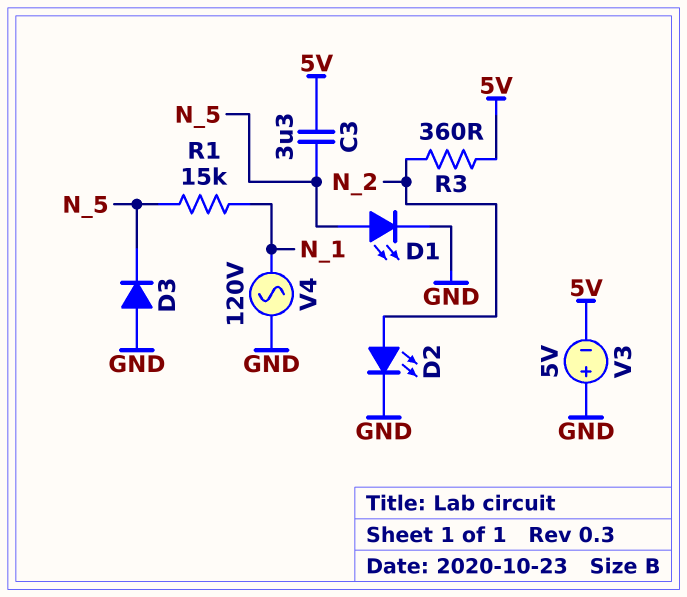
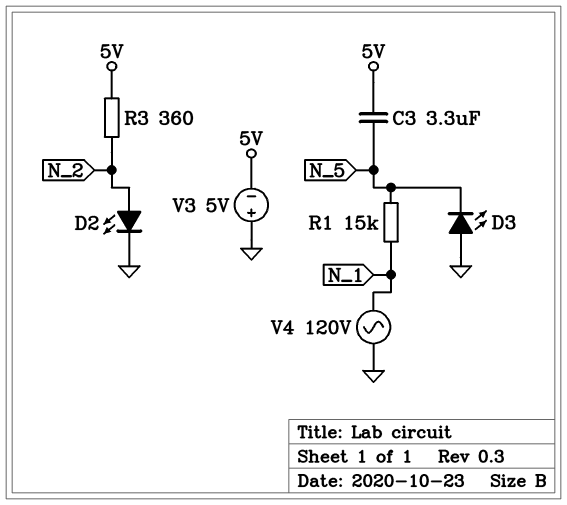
D1: LED (A N_5, K GND) -> none
D3: diode (A GND, K N_5) -> LED (A GND, K N_5)

